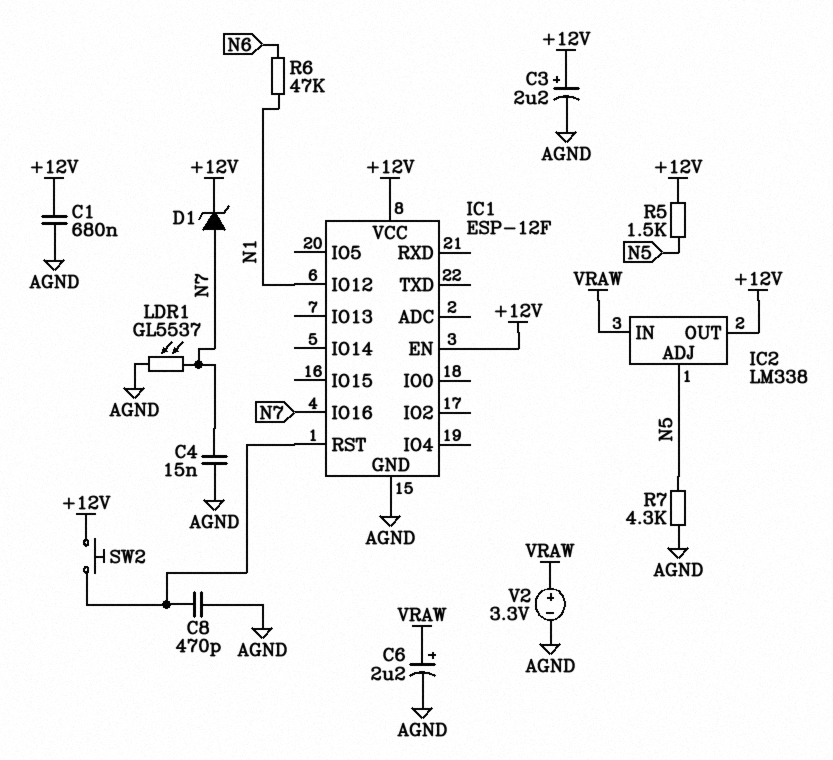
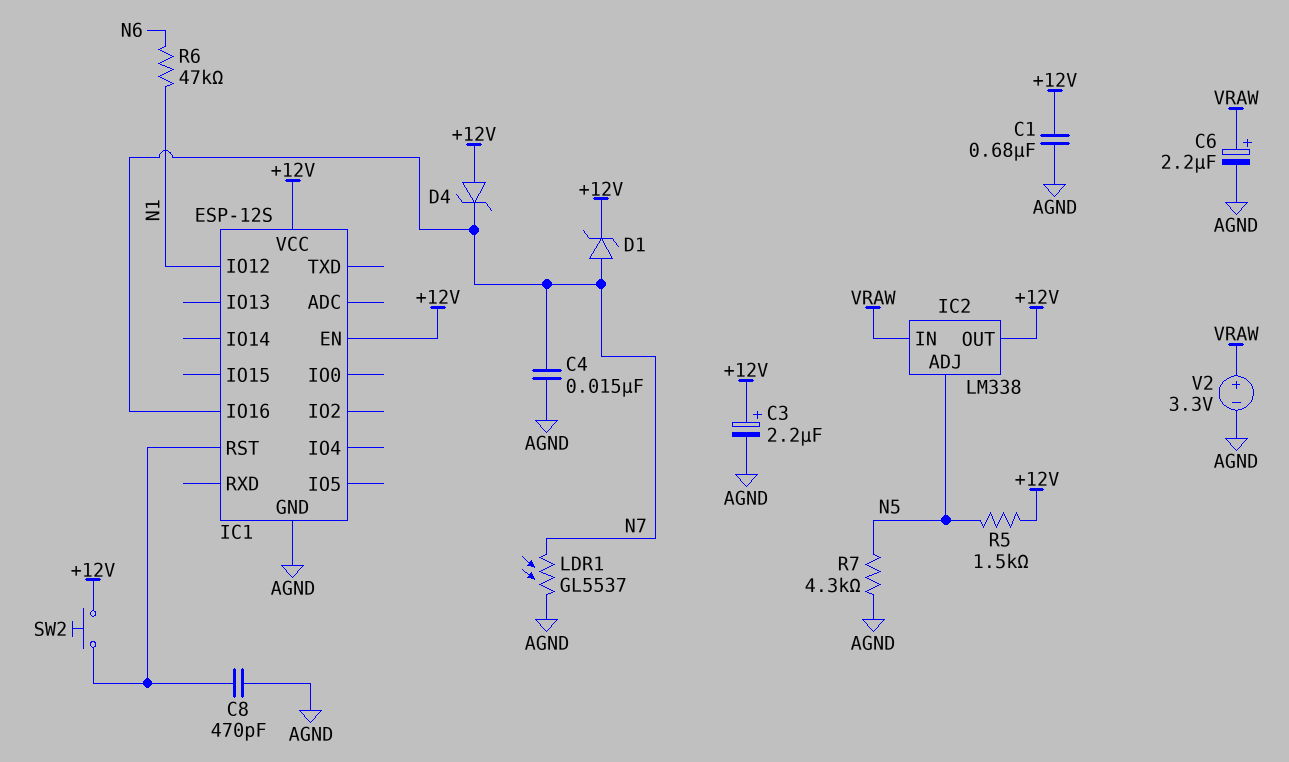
D4: none -> zener (A +12V, K N7)
IC1: ESP-12F -> ESP-12S

